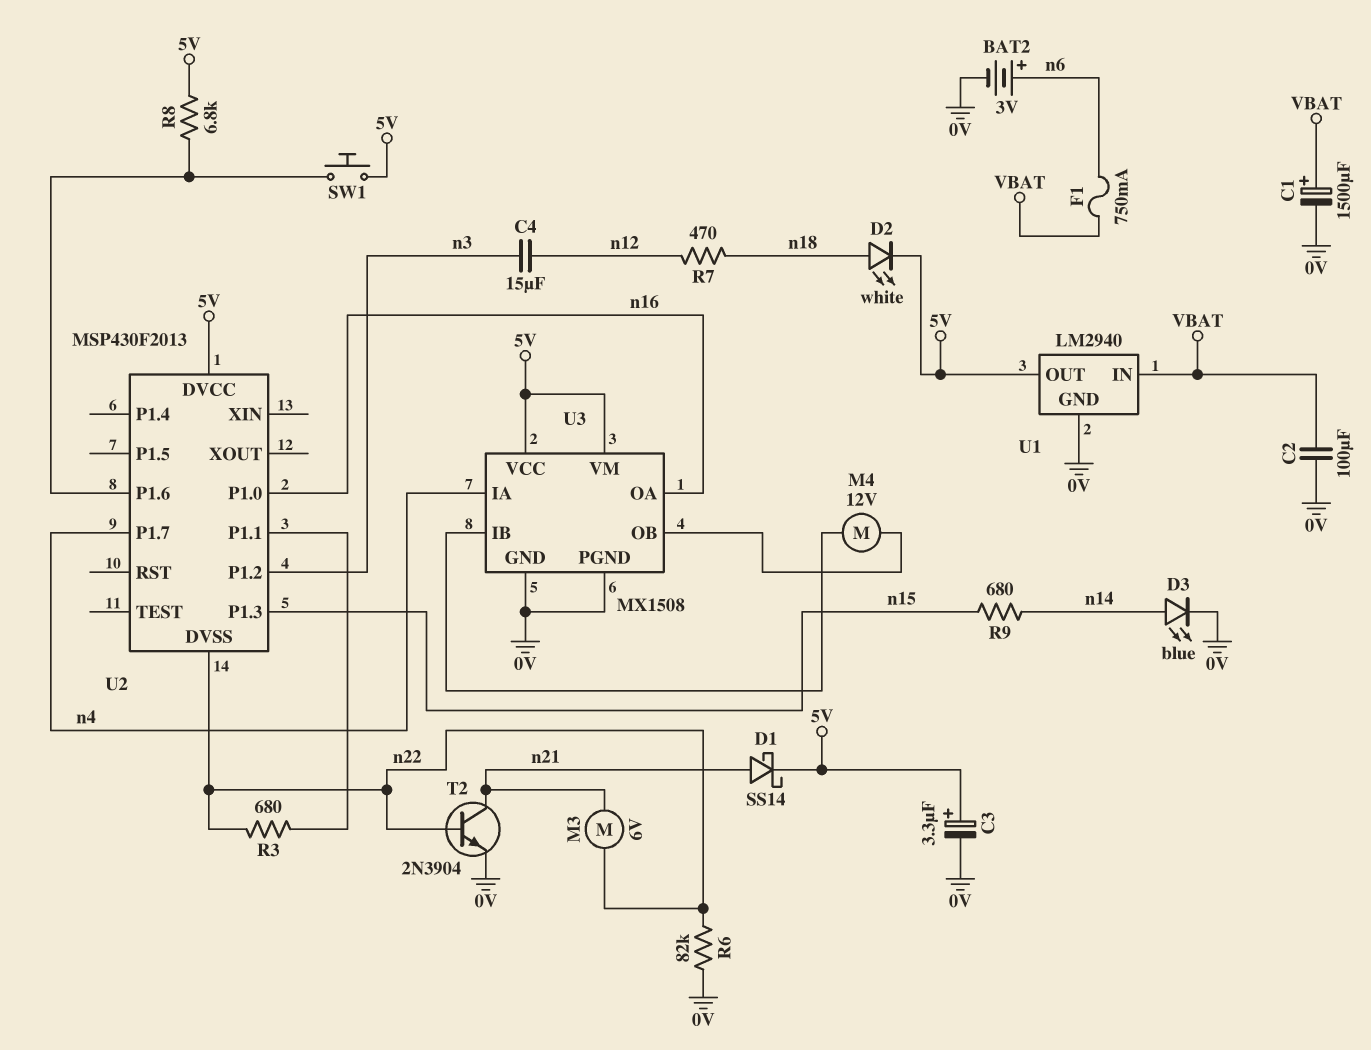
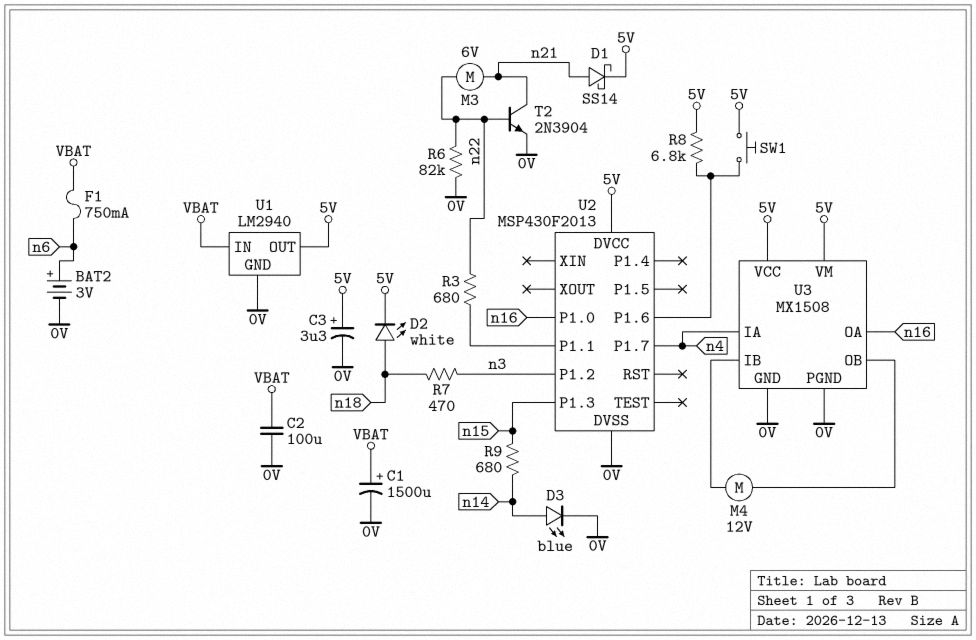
C4: 15uF (n3, n12) -> none
R7: 470 (n12, n18) -> 470 (n3, n18)
U2 pin DVSS: n22 -> 0V

